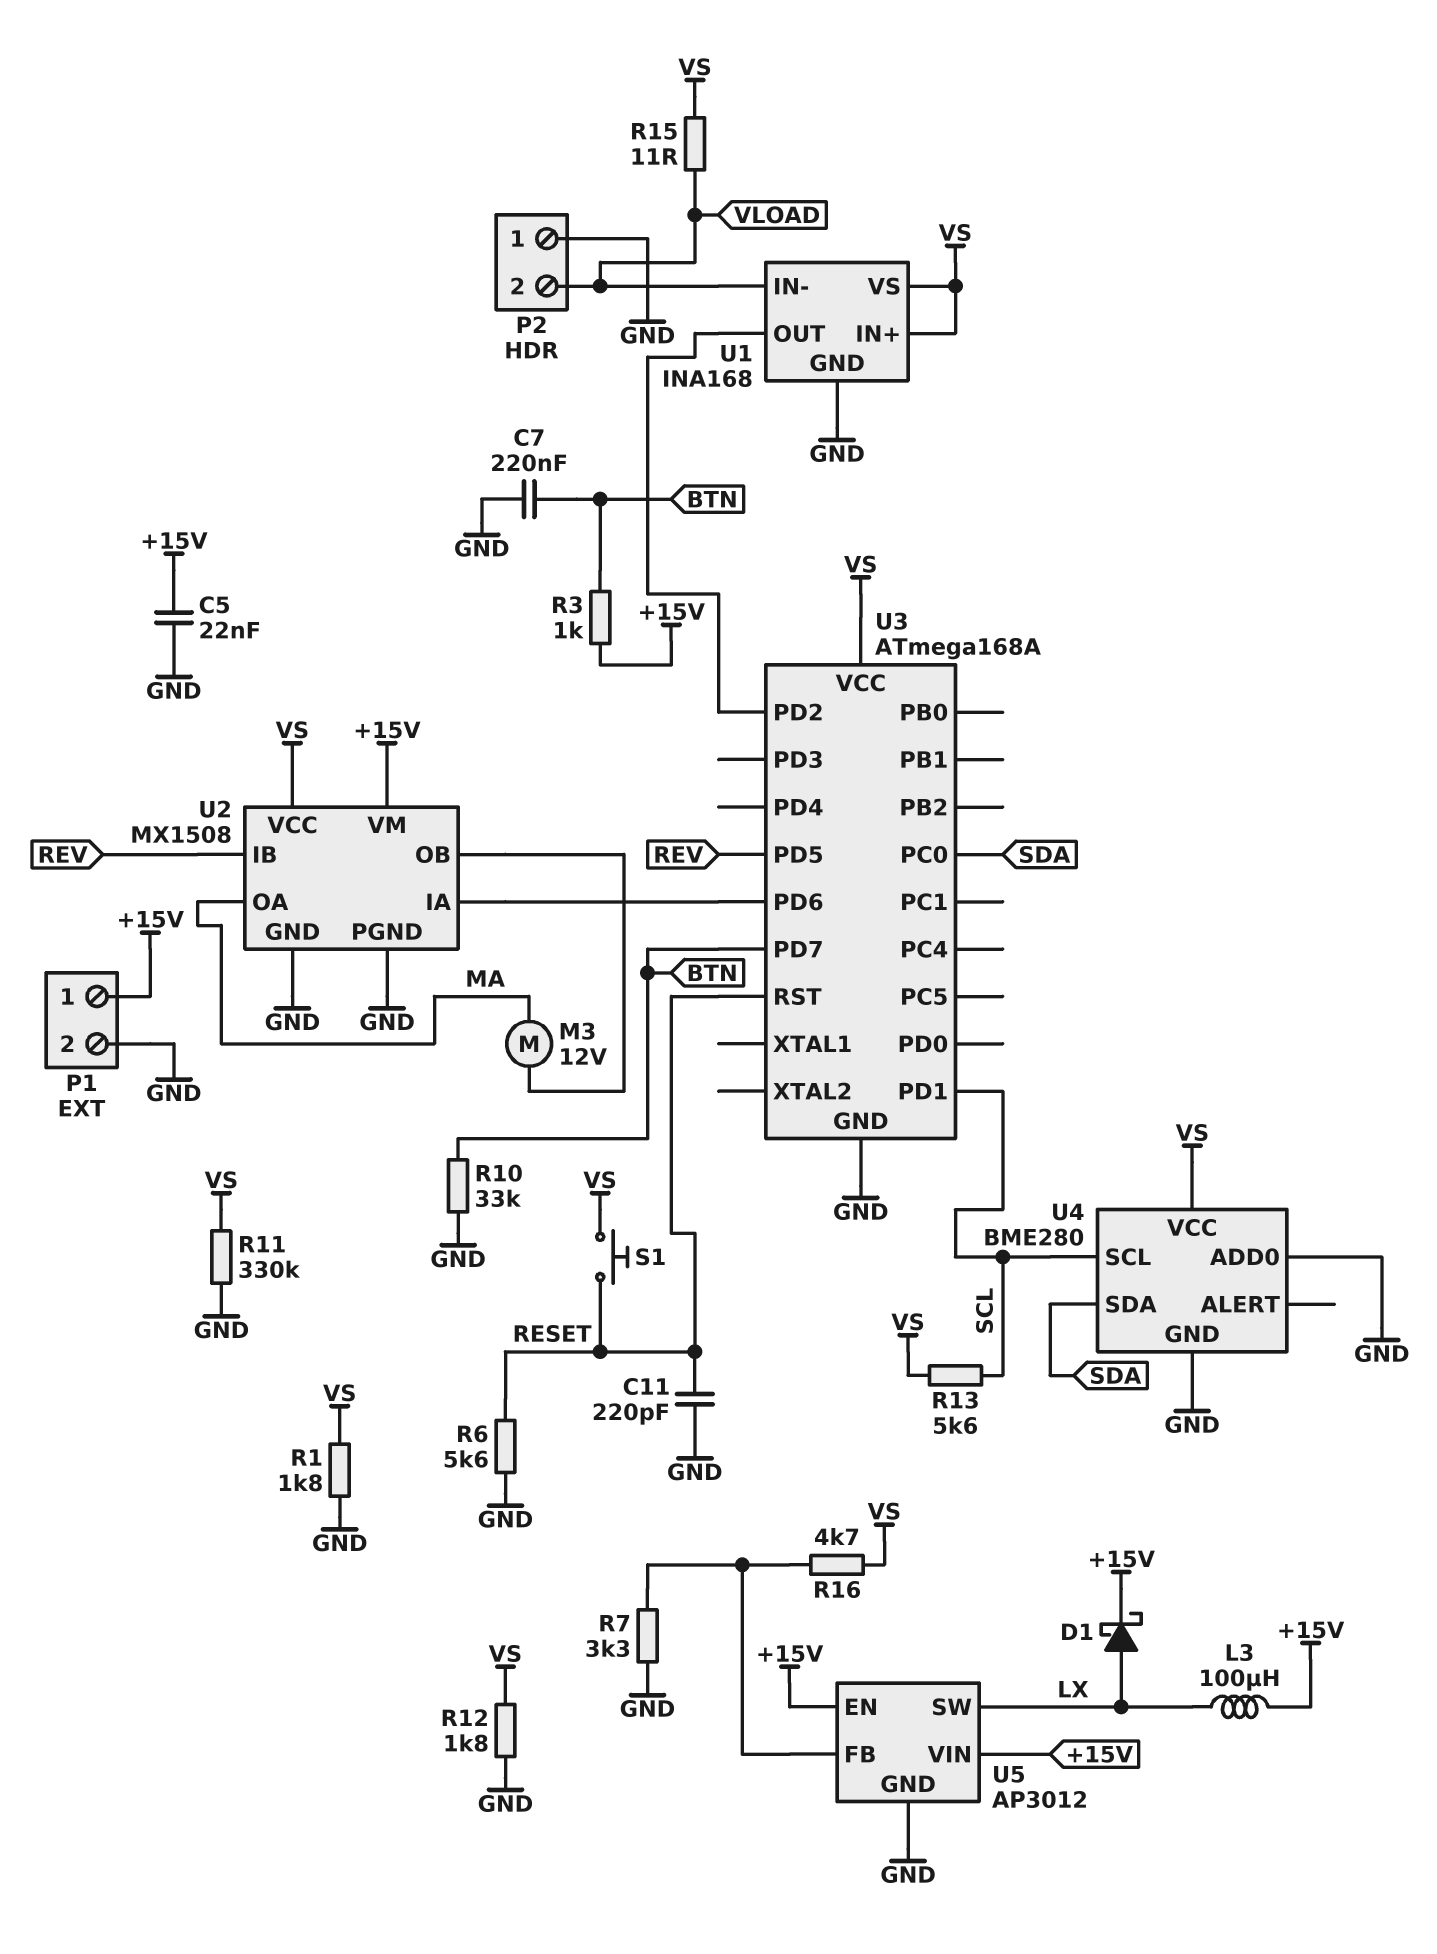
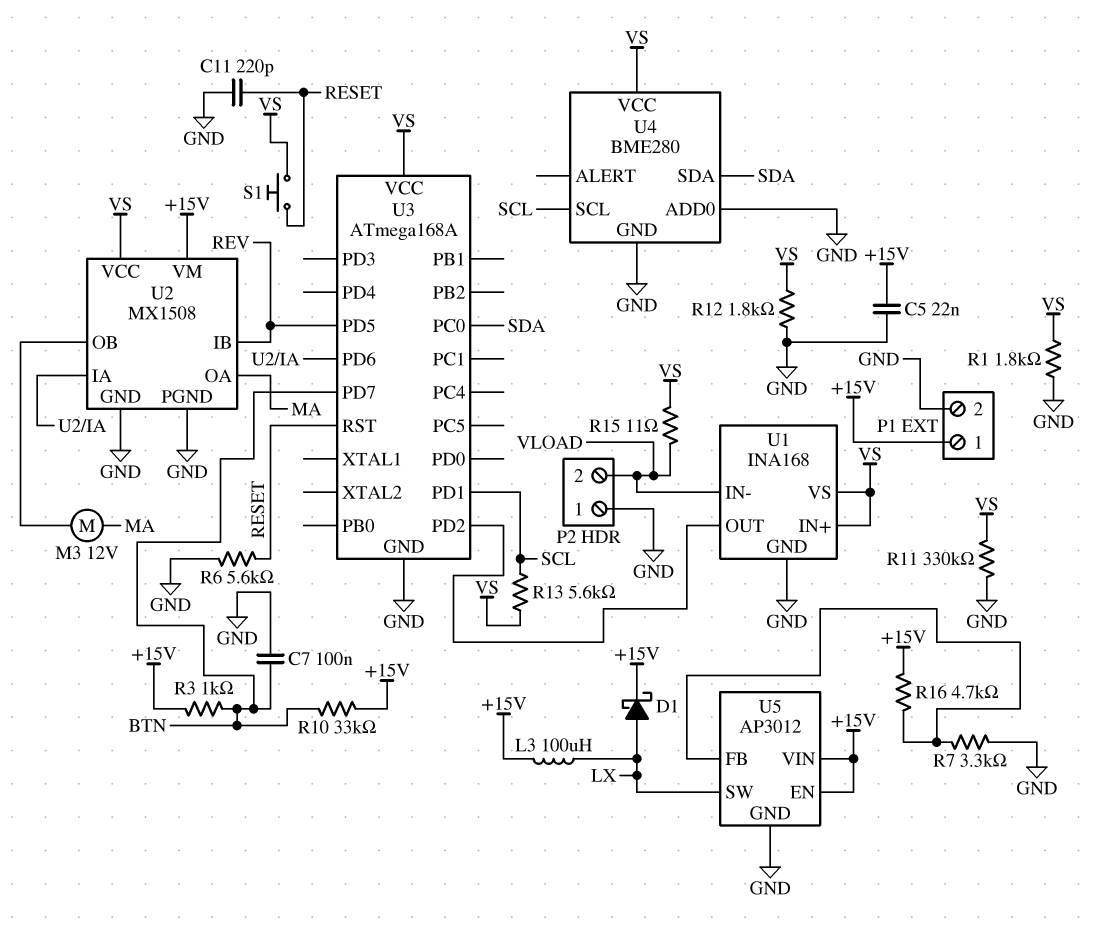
C7: 220nF (BTN, GND) -> 100nF (BTN, GND)
R10: 33k (BTN, GND) -> 33k (+15V, BTN)
R16: 4.7k (U5/FB, VS) -> 4.7k (+15V, U5/FB)

